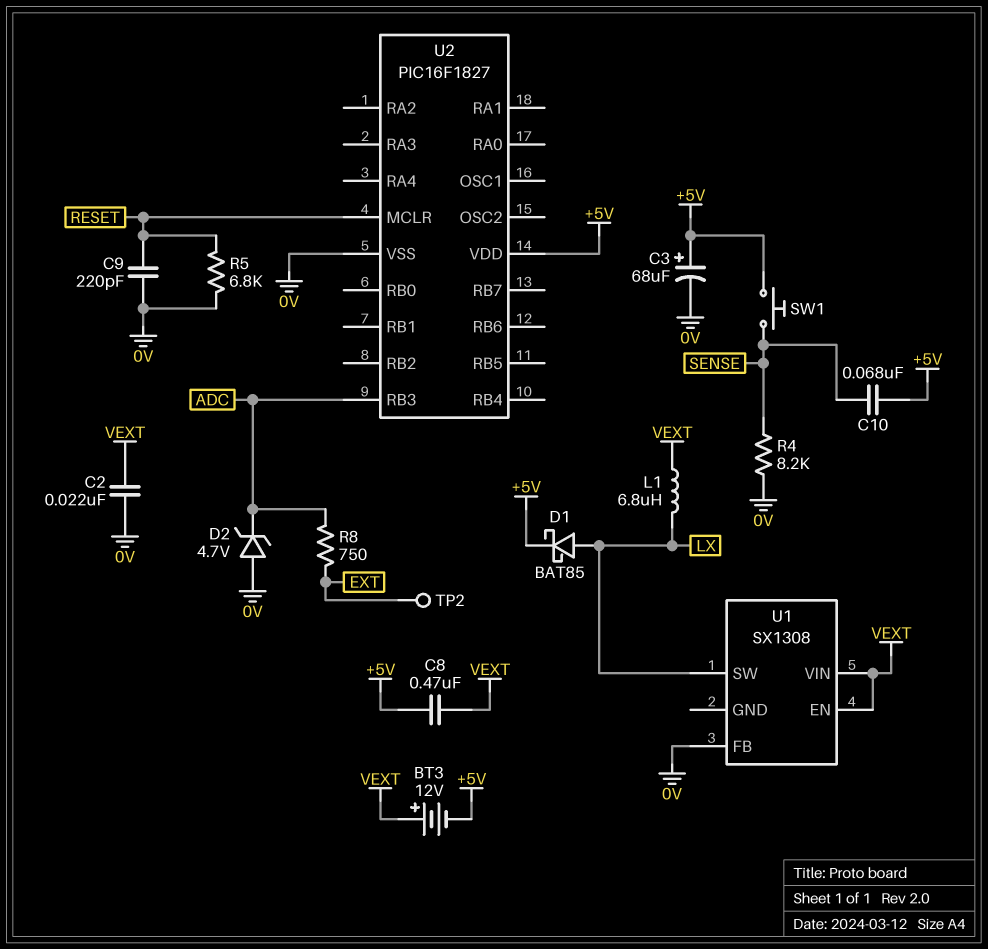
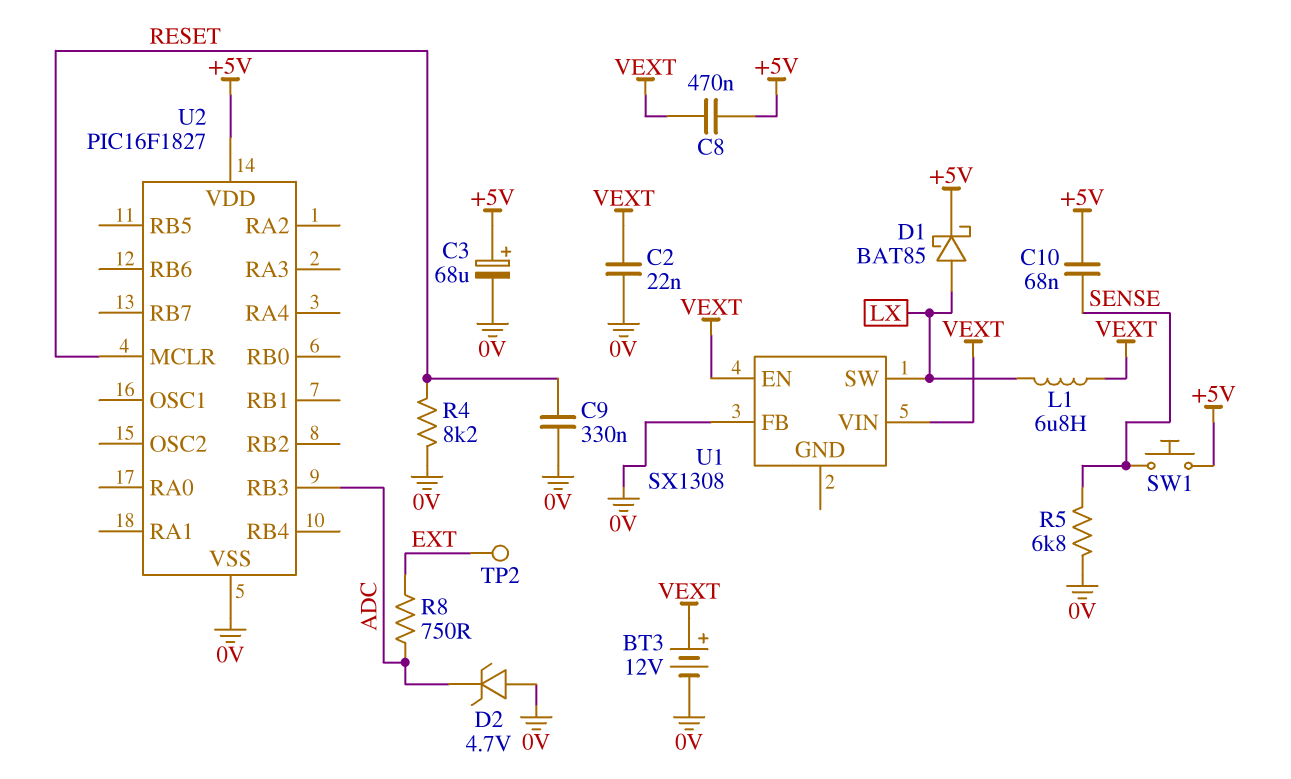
BT3: 12V (plus VEXT, minus +5V) -> 12V (plus VEXT, minus 0V)
C9: 220pF (0V, RESET) -> 330nF (0V, RESET)
R4: 8.2k (0V, SENSE) -> 8.2k (0V, RESET)
R5: 6.8k (0V, RESET) -> 6.8k (0V, SENSE)

